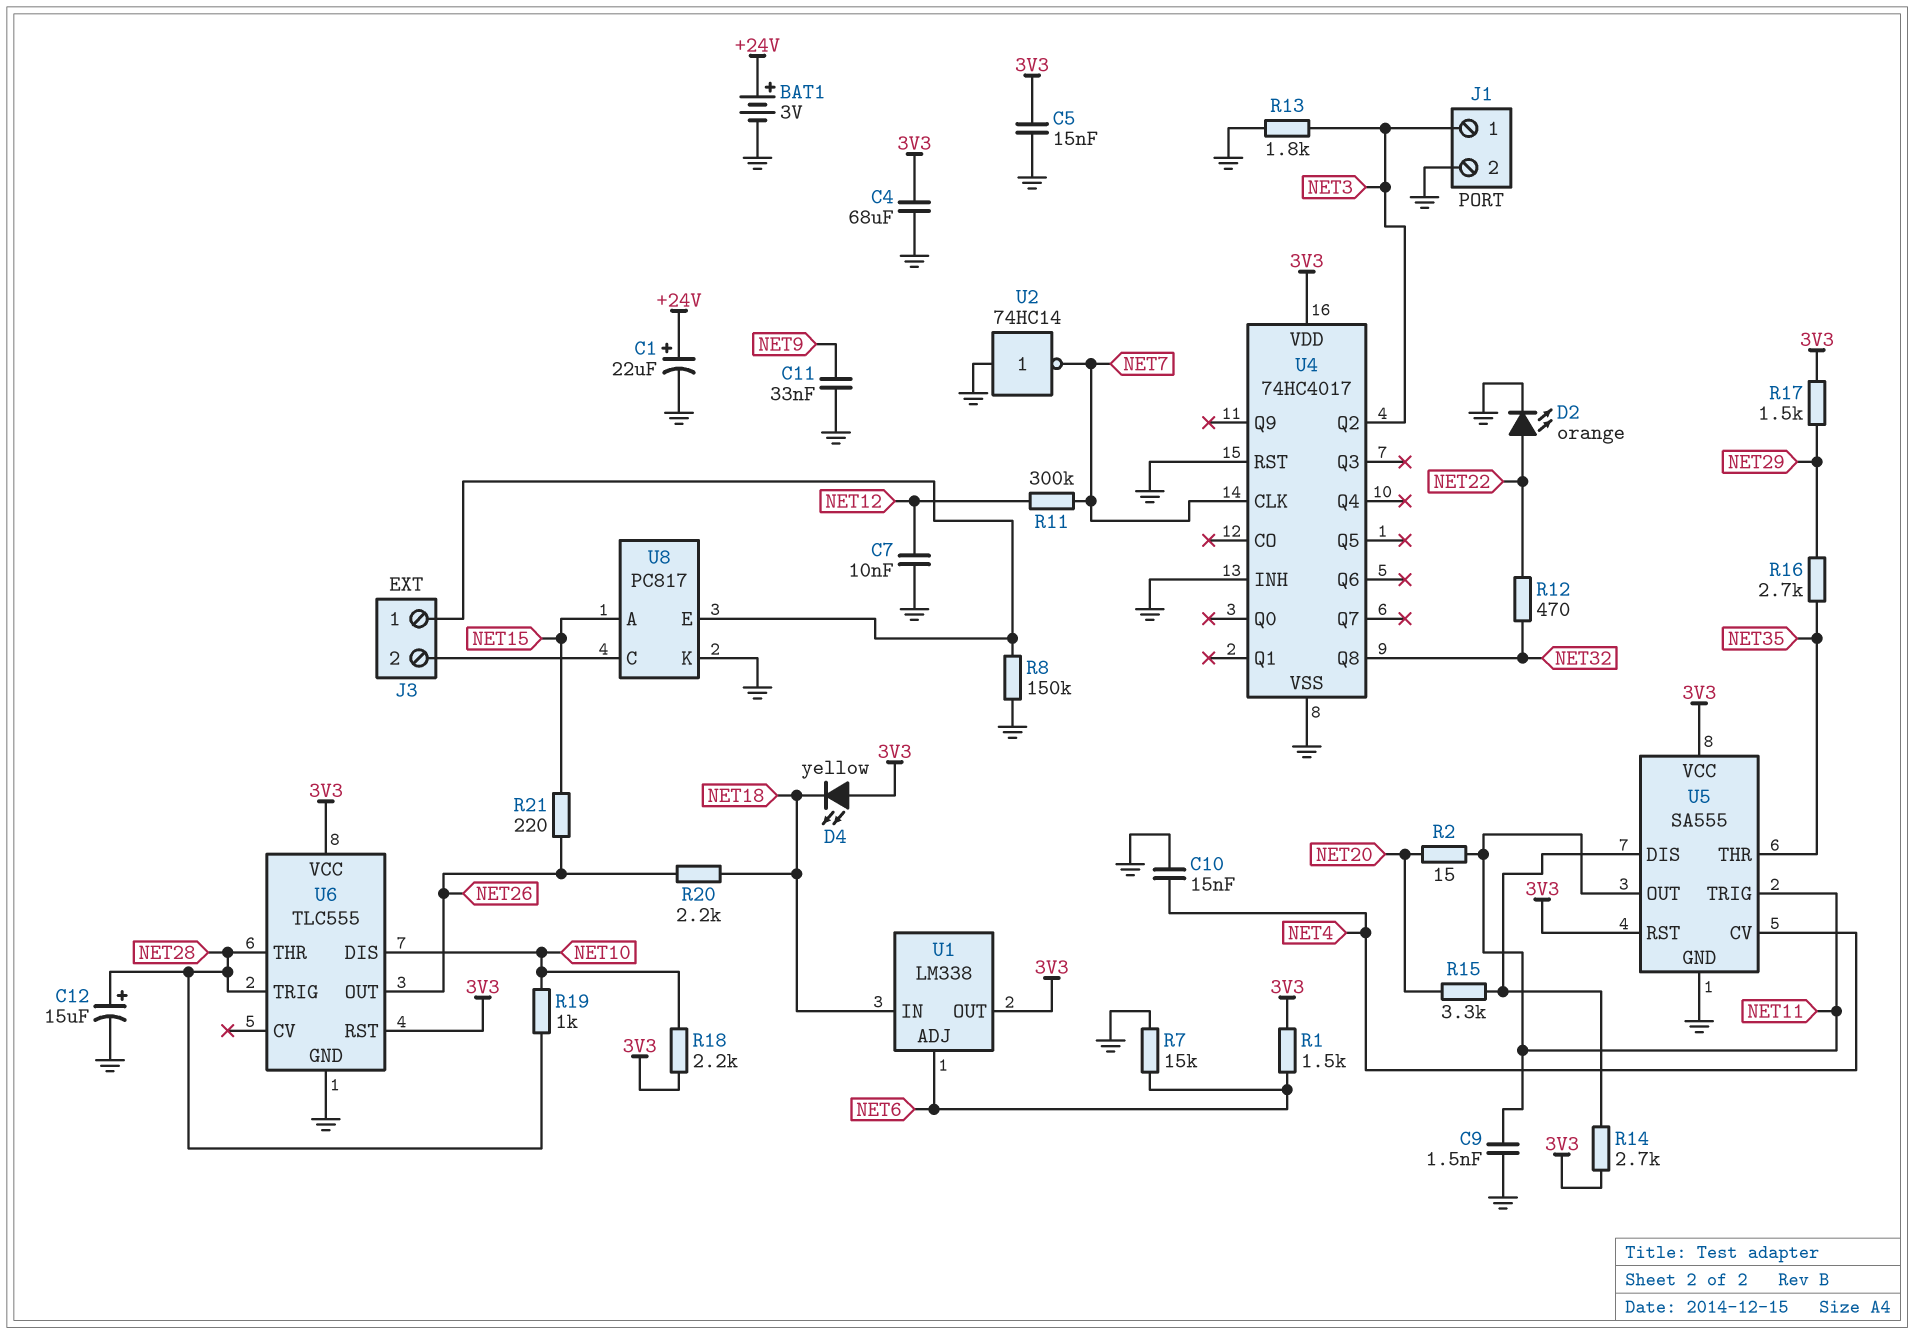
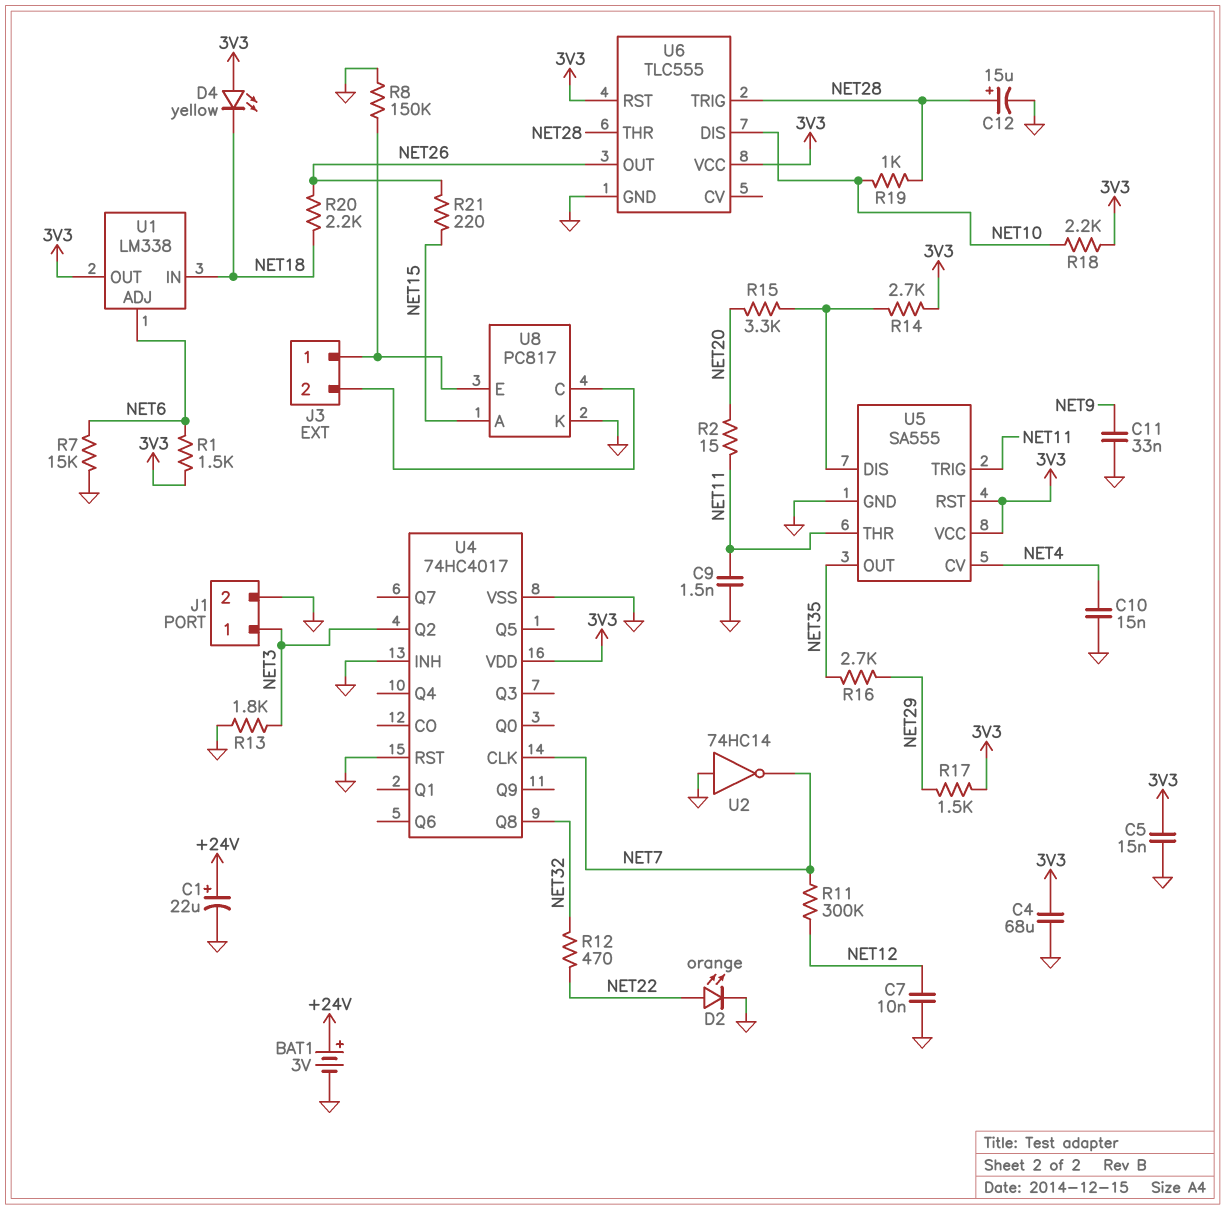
U5 pin OUT: NET11 -> NET35
U5 pin THR: NET35 -> NET11

